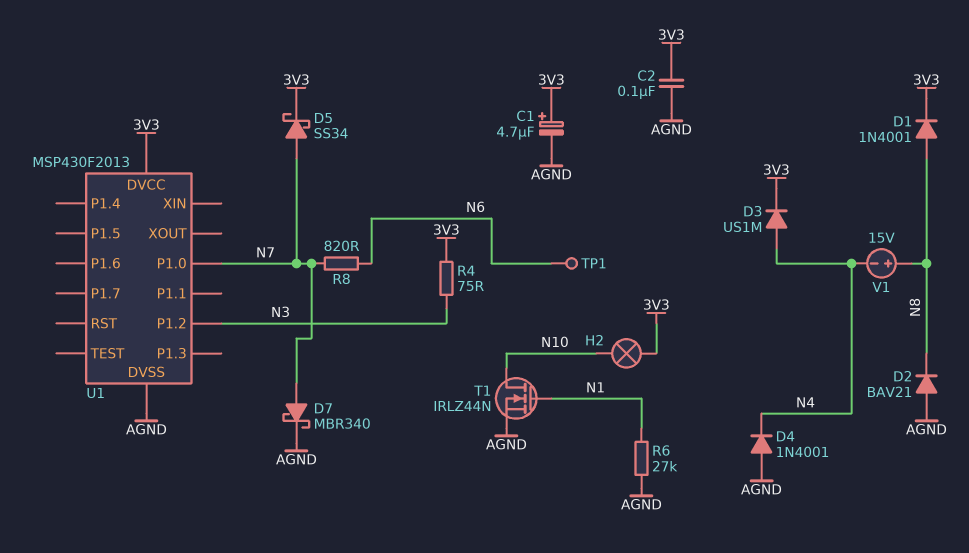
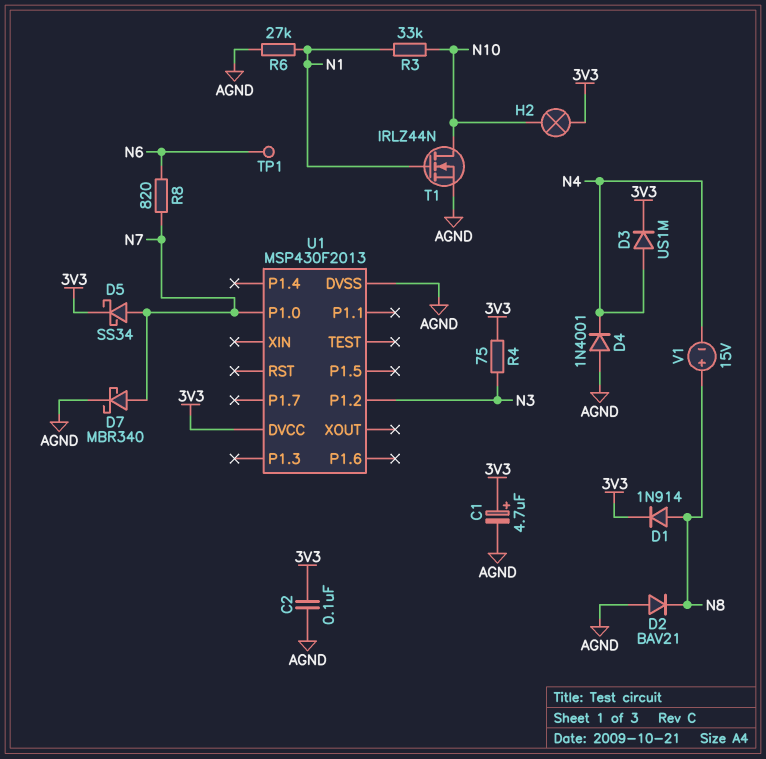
D1: diode 1N4001 (A N8, K 3V3) -> diode 1N914 (A N8, K 3V3)
R3: none -> 33k (N1, N10)

